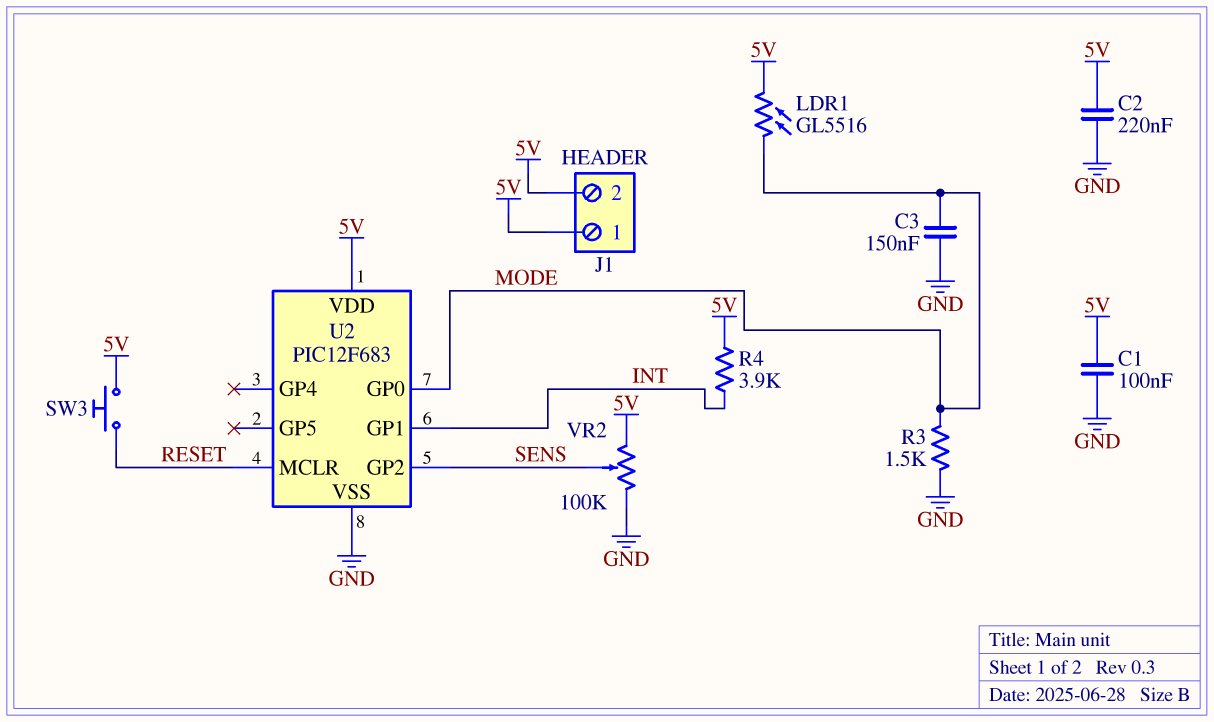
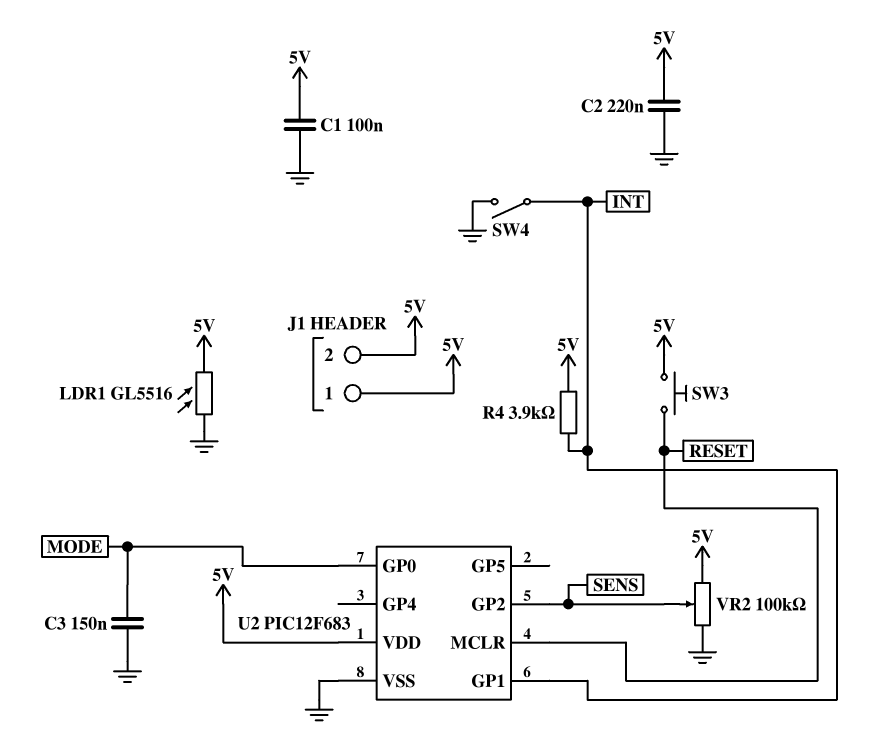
LDR1: GL5516 (5V, MODE) -> GL5516 (5V, GND)
R3: 1.5k (GND, MODE) -> none
SW4: none -> switch (GND, INT)

